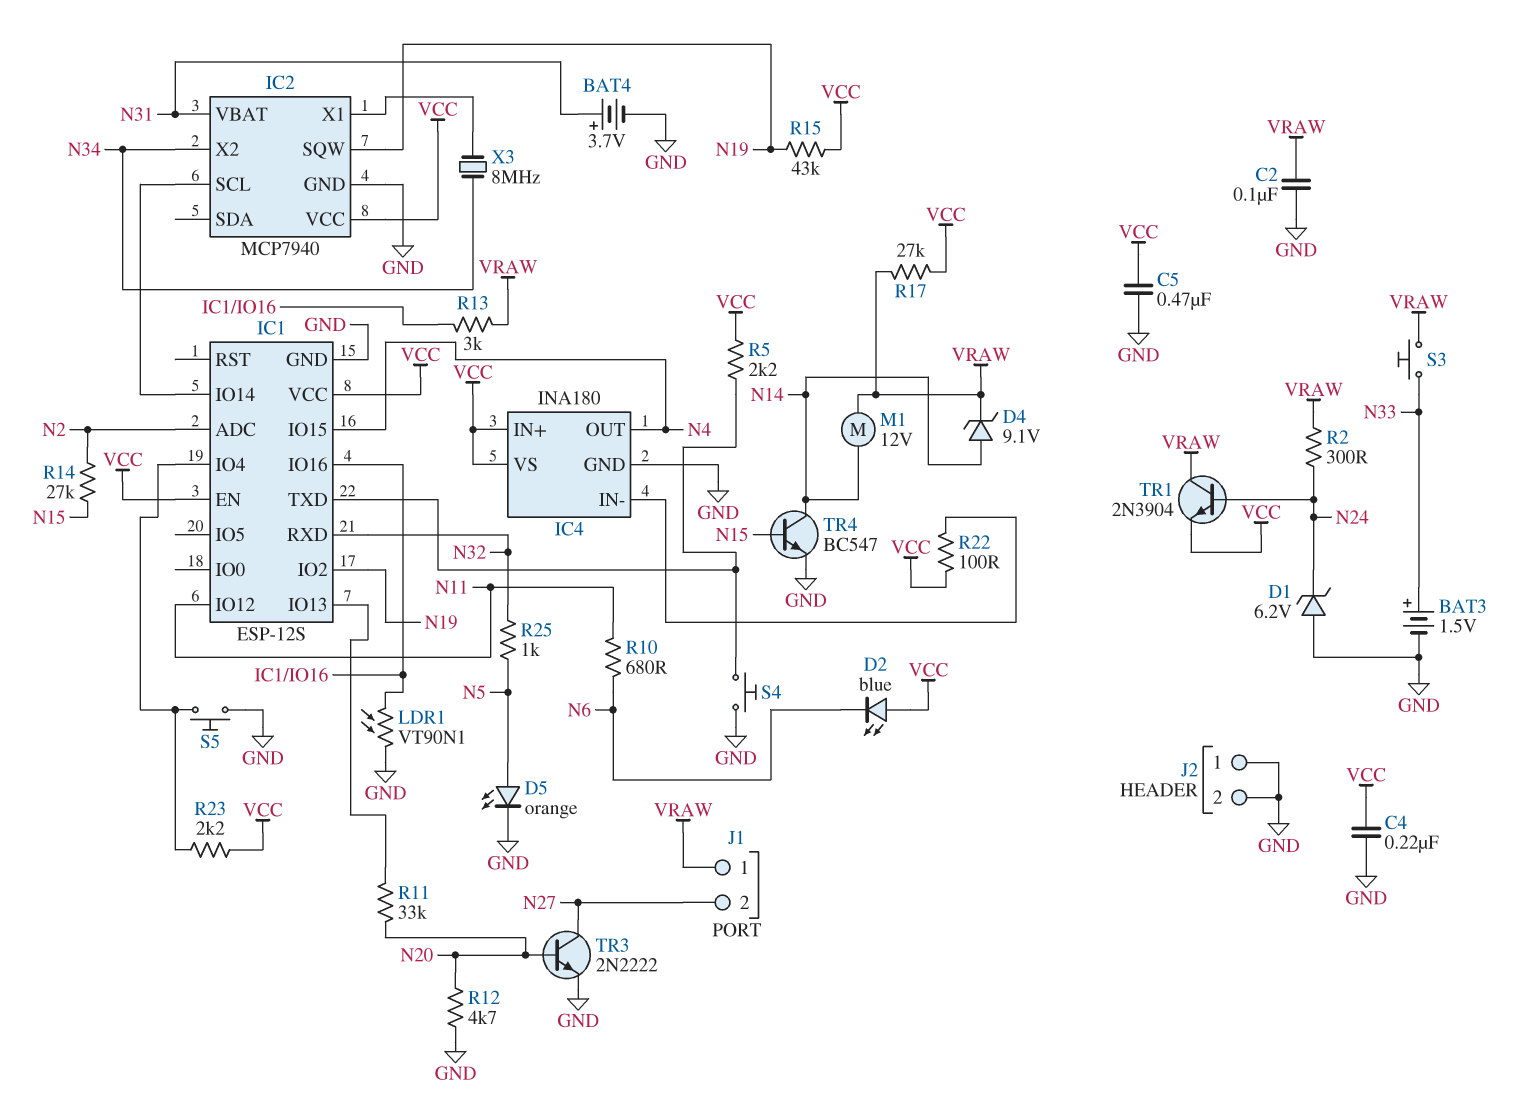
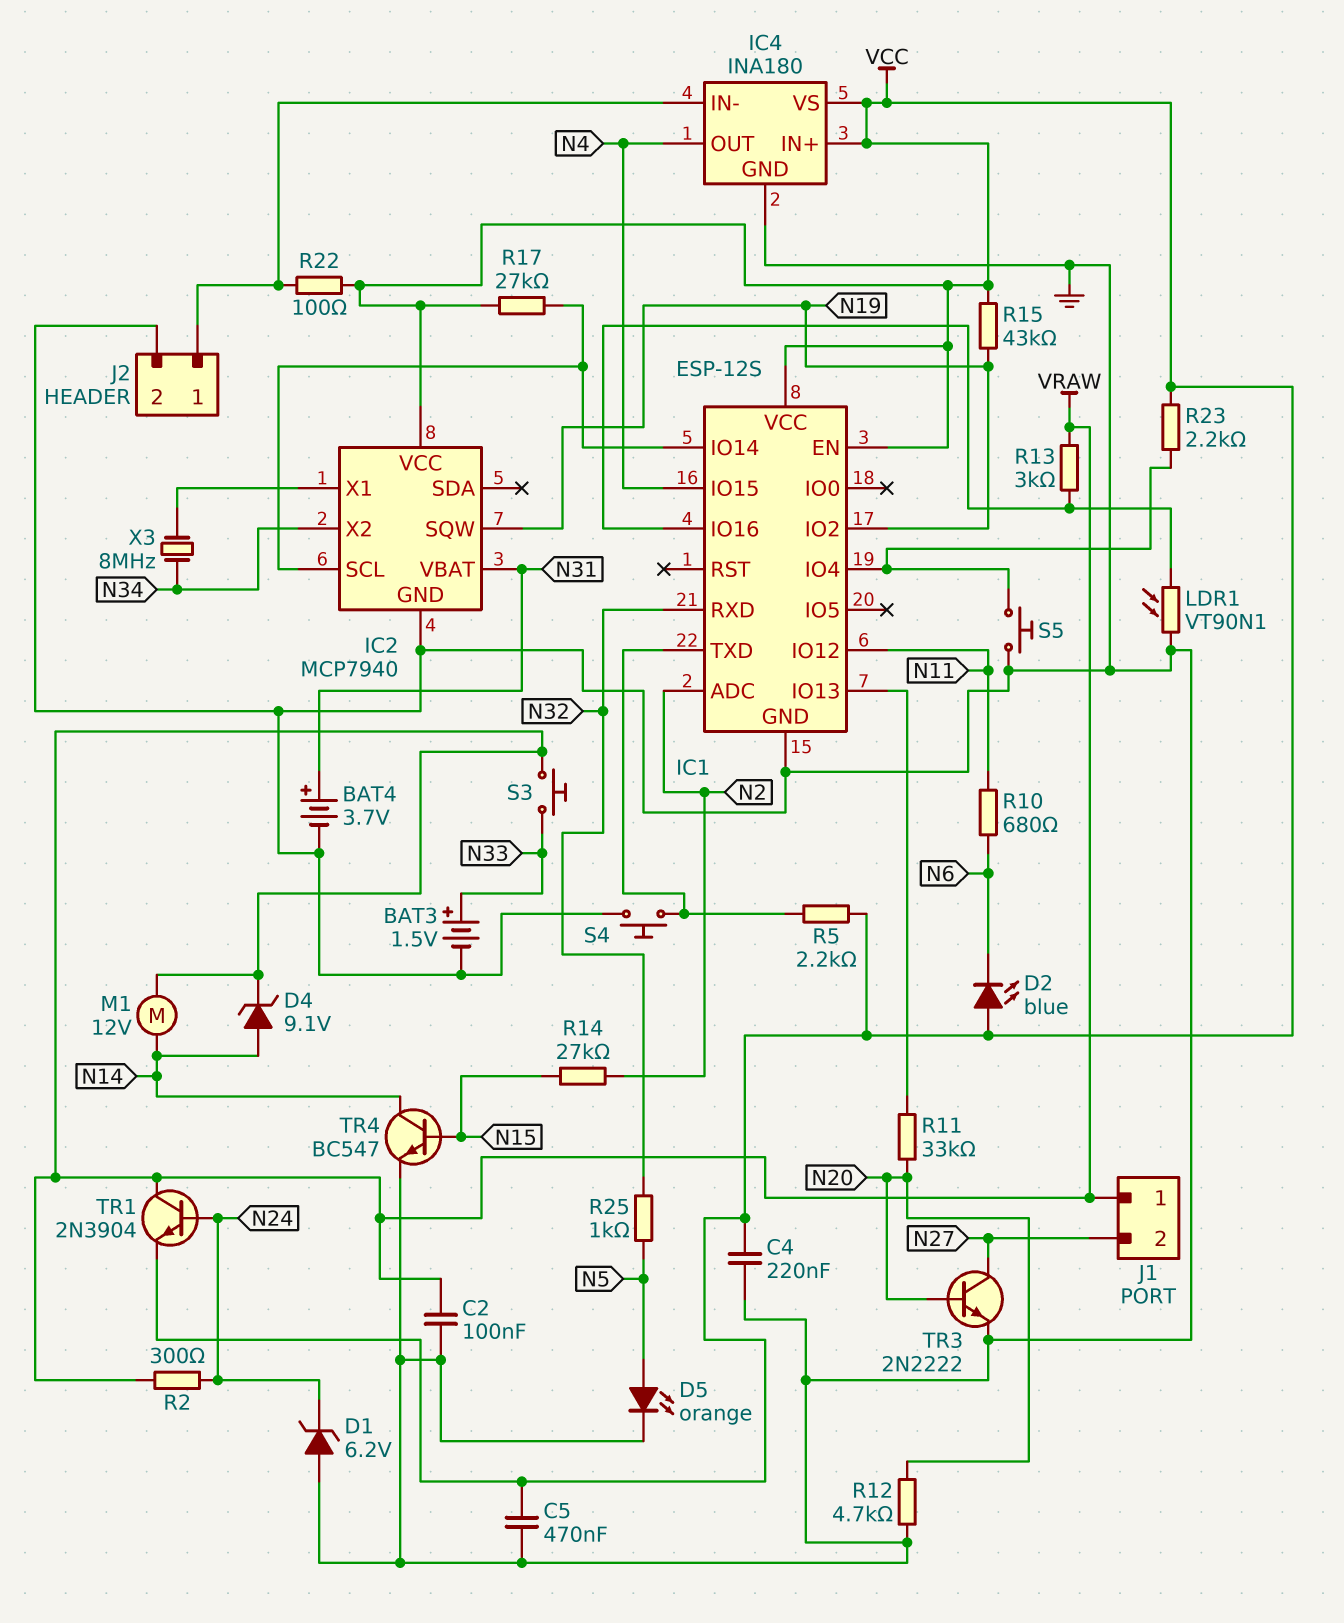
J2 pin 1: GND -> IC4/IN-
R17: 27k (VCC, VRAW) -> 27k (IC1/IO14, VCC)

